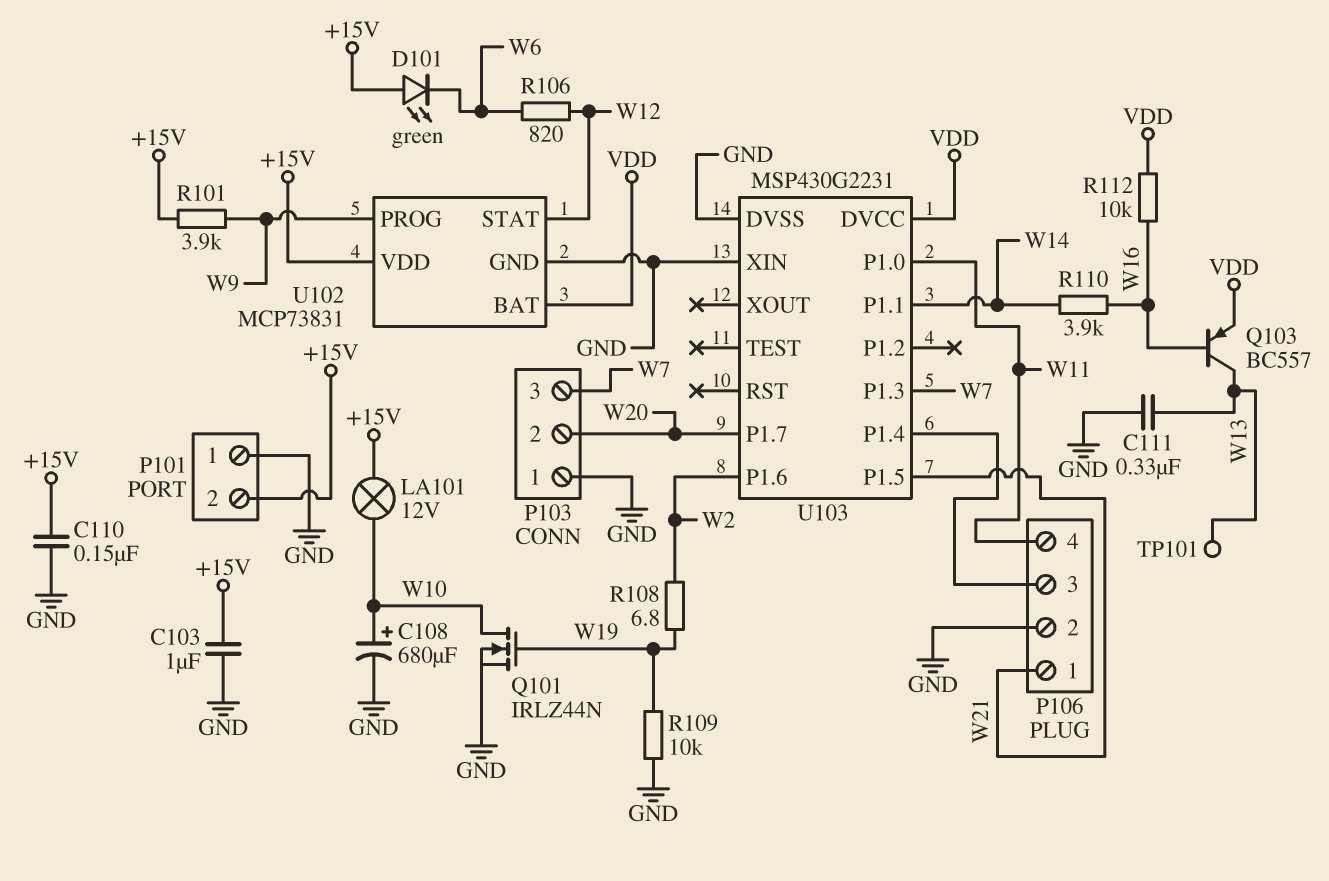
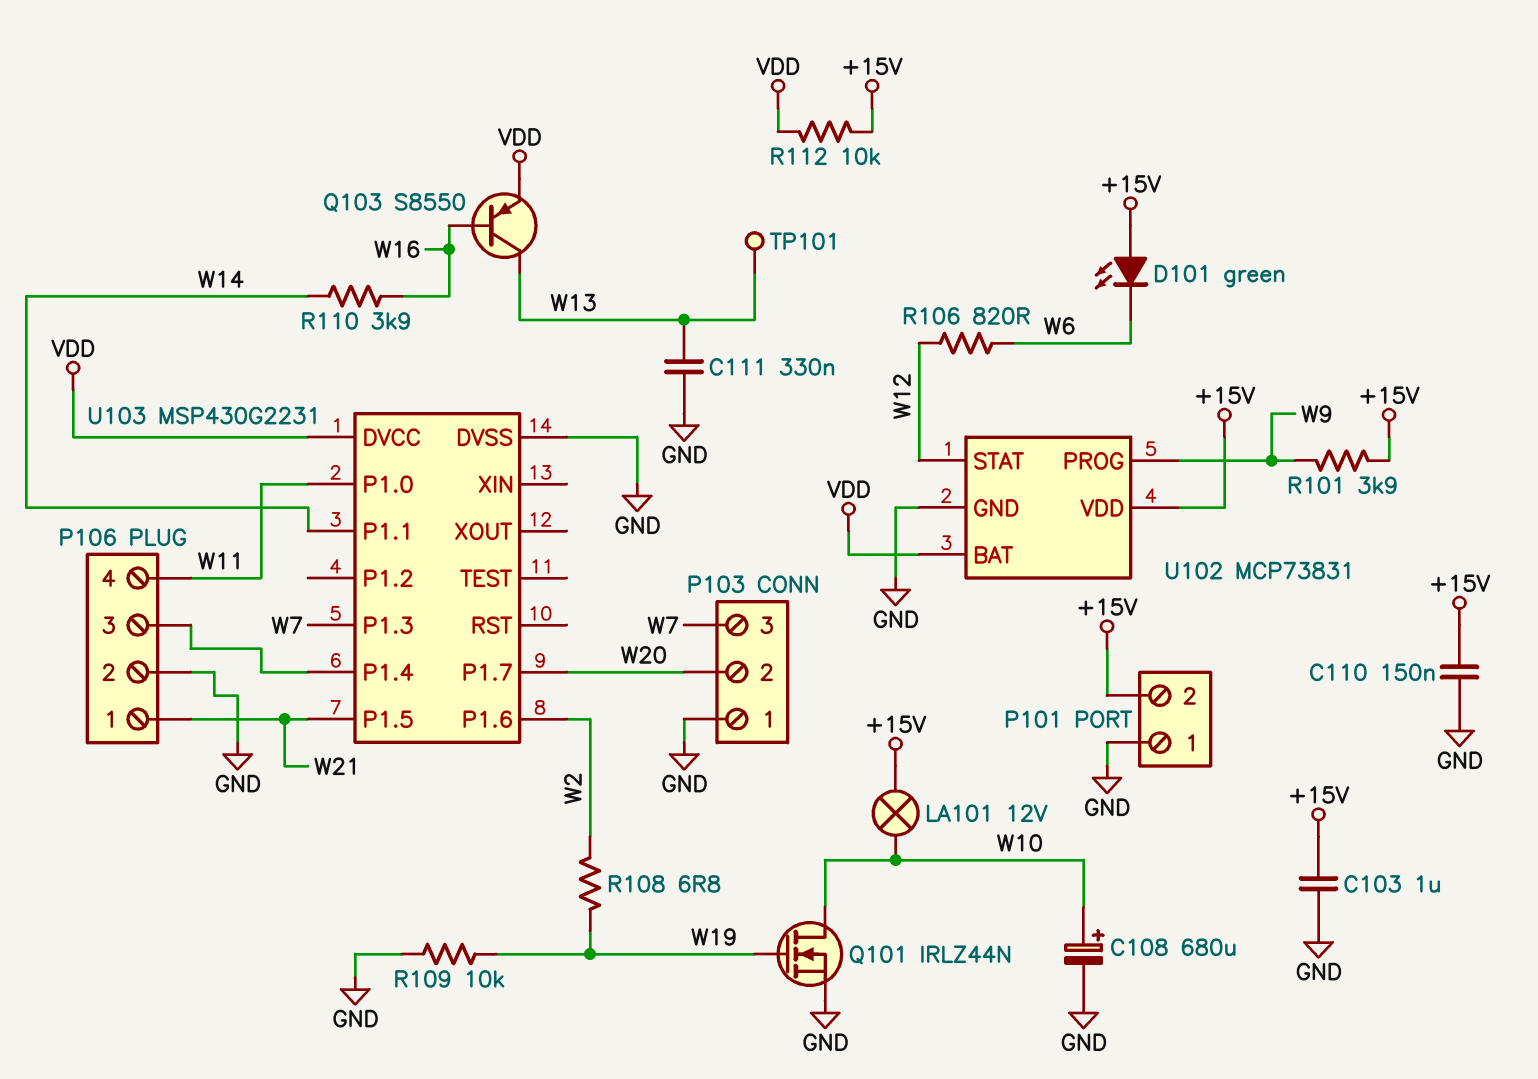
Q103: PNP BC557 (B W16, C W13, E VDD) -> PNP S8550 (B W16, C W13, E VDD)
R112: 10k (VDD, W16) -> 10k (+15V, VDD)
U103 pin XIN: GND -> none

